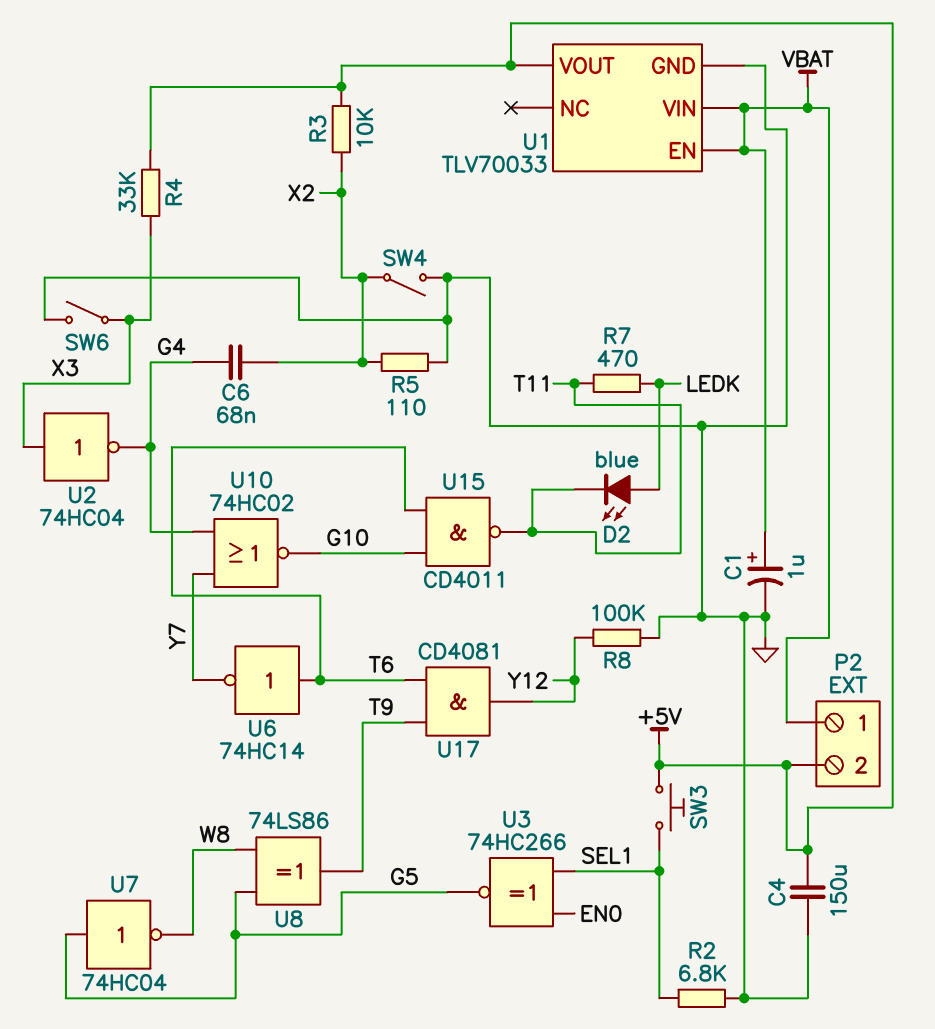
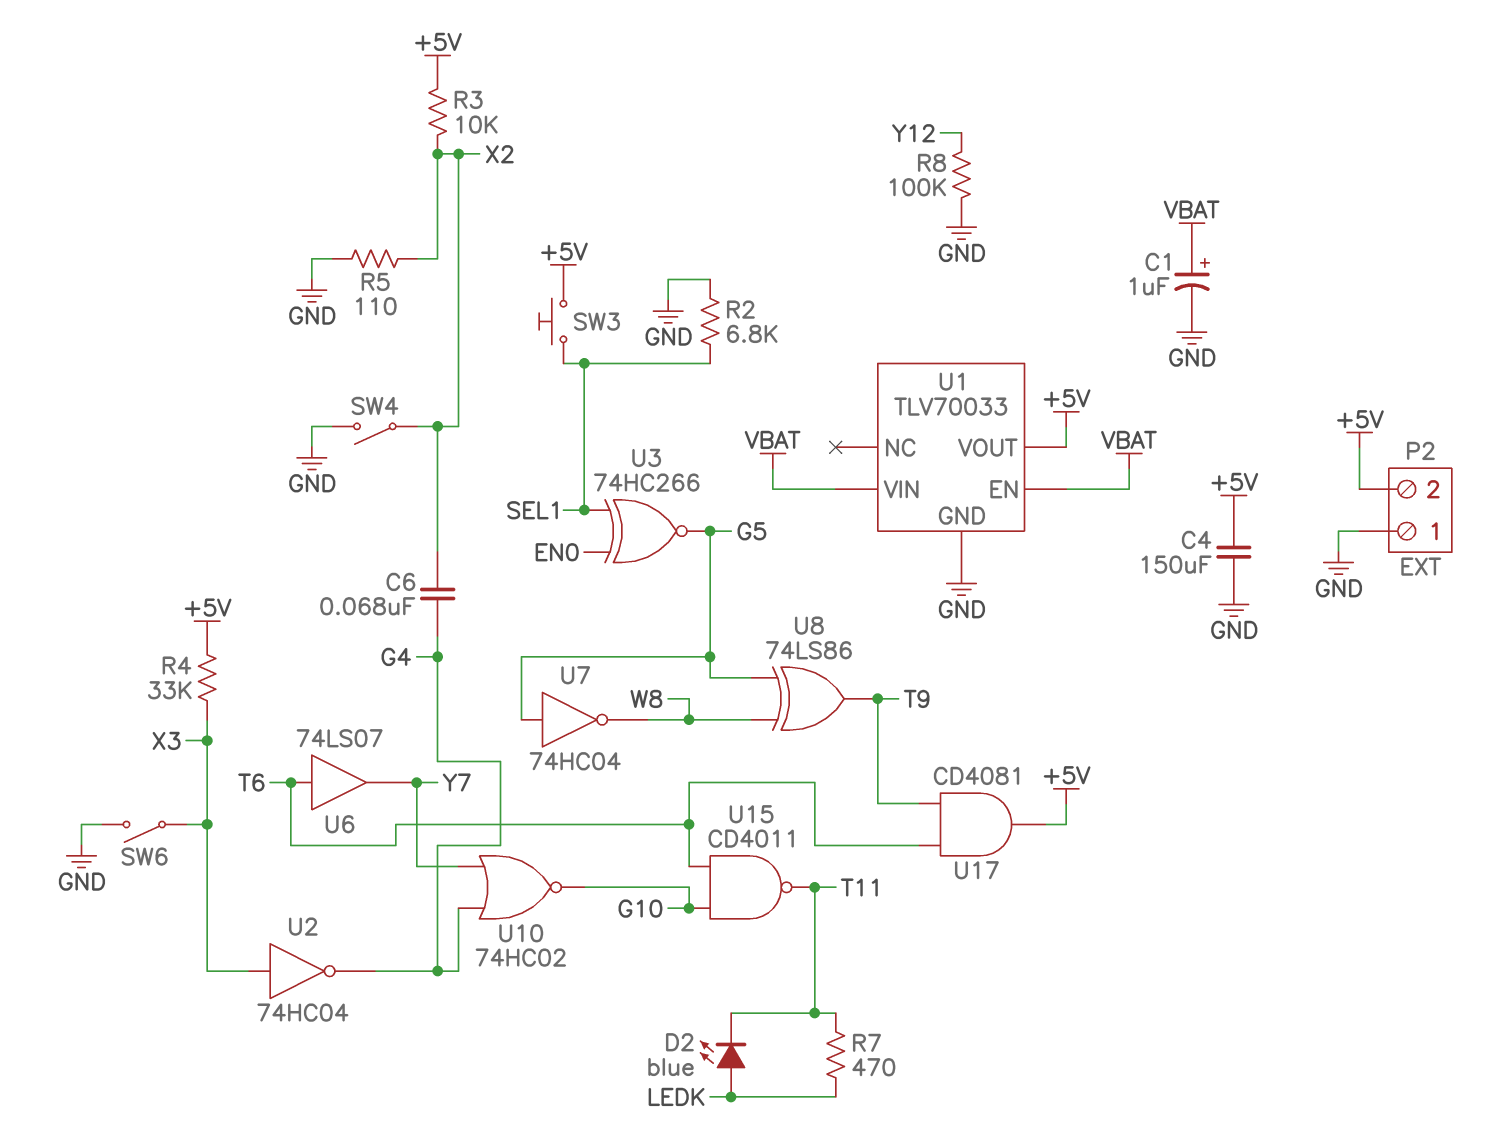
P2 pin 1: VBAT -> GND
U6: NOT 74HC14 (in T6, out Y7) -> buffer 74LS07 (in T6, out Y7)
U17: AND CD4081 (in T6, in T9, out Y12) -> AND CD4081 (in T6, in T9, out +5V)

